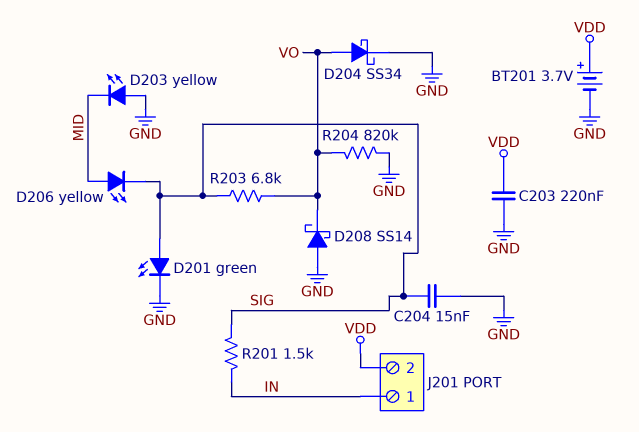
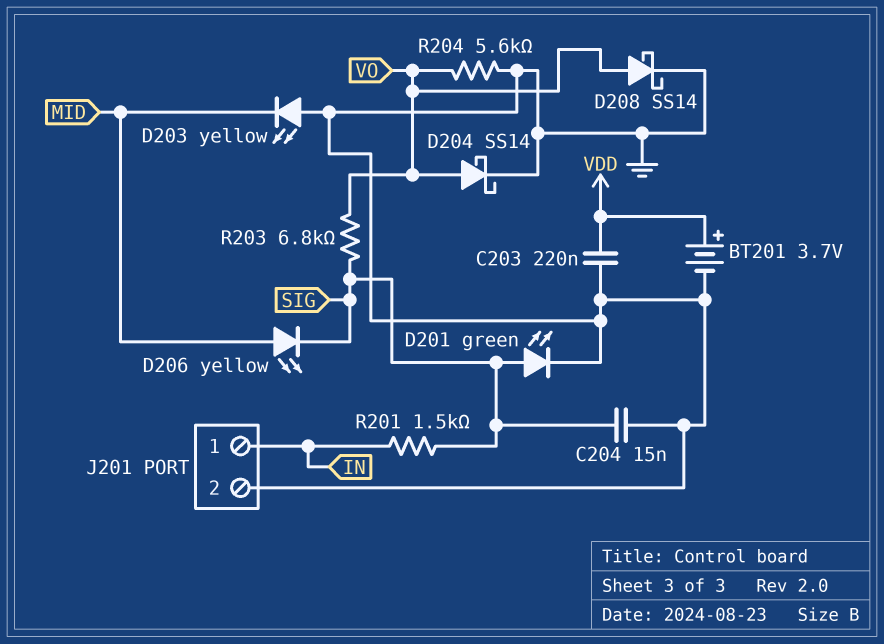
D204: schottky SS34 (A VO, K GND) -> schottky SS14 (A VO, K GND)
D208: schottky SS14 (A GND, K VO) -> schottky SS14 (A VO, K GND)
J201 pin 2: VDD -> GND
R204: 820k (GND, VO) -> 5.6k (GND, VO)

